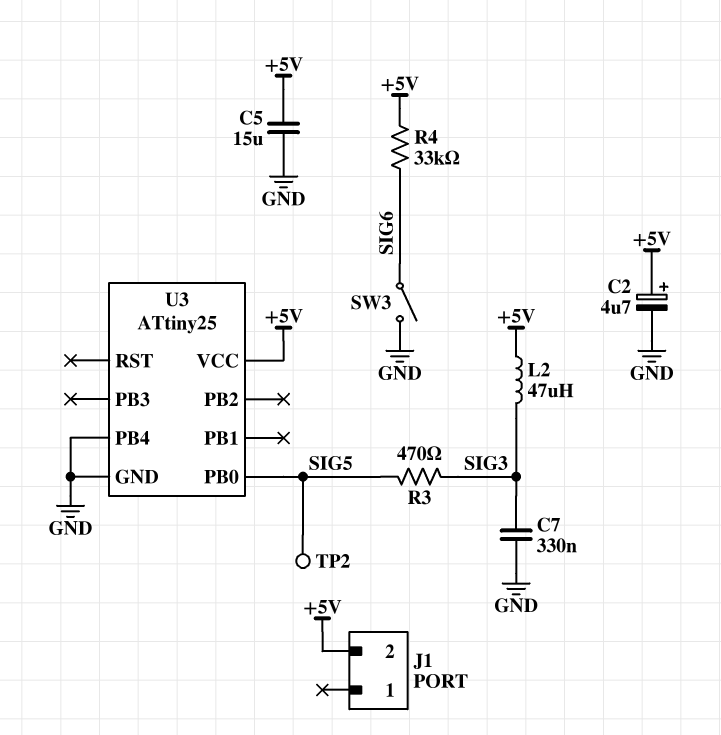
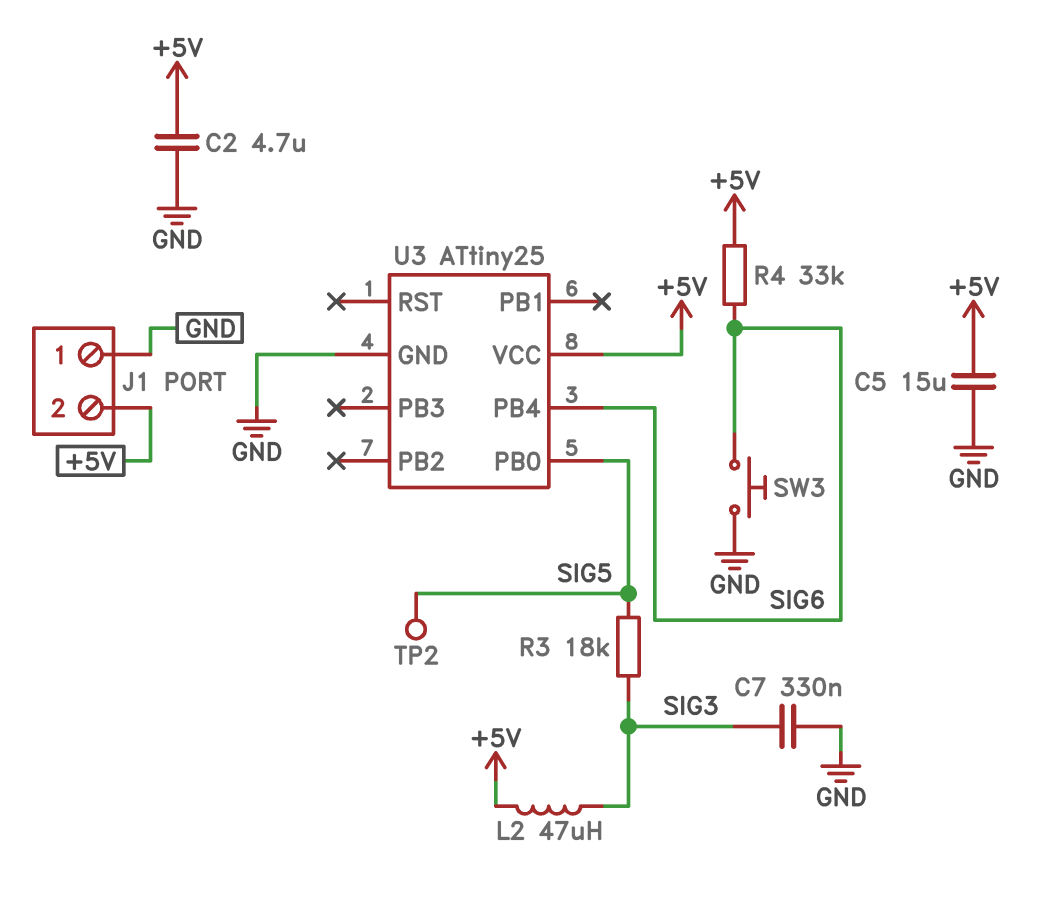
C2: 4.7uF (plus +5V, minus GND) -> 4.7uF (+5V, GND)
J1 pin 1: none -> GND
R3: 470 (SIG3, SIG5) -> 18k (SIG3, SIG5)
SW3: switch (GND, SIG6) -> button (GND, SIG6)
U3 pin PB4: GND -> SIG6

